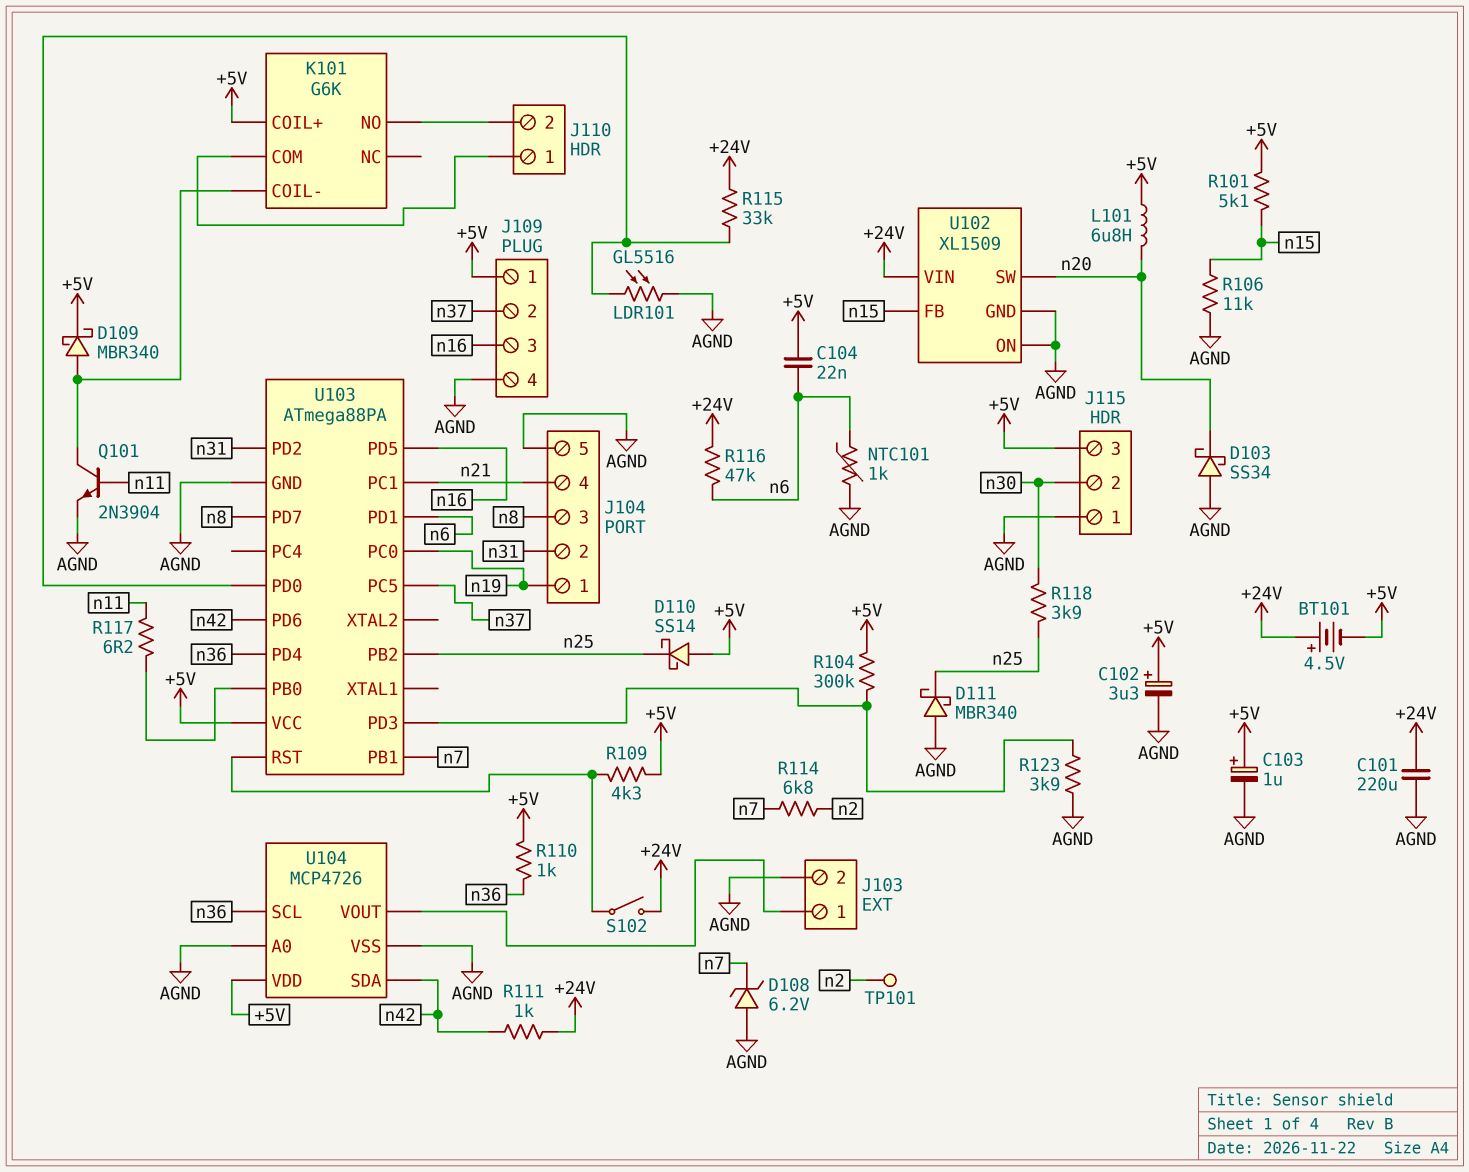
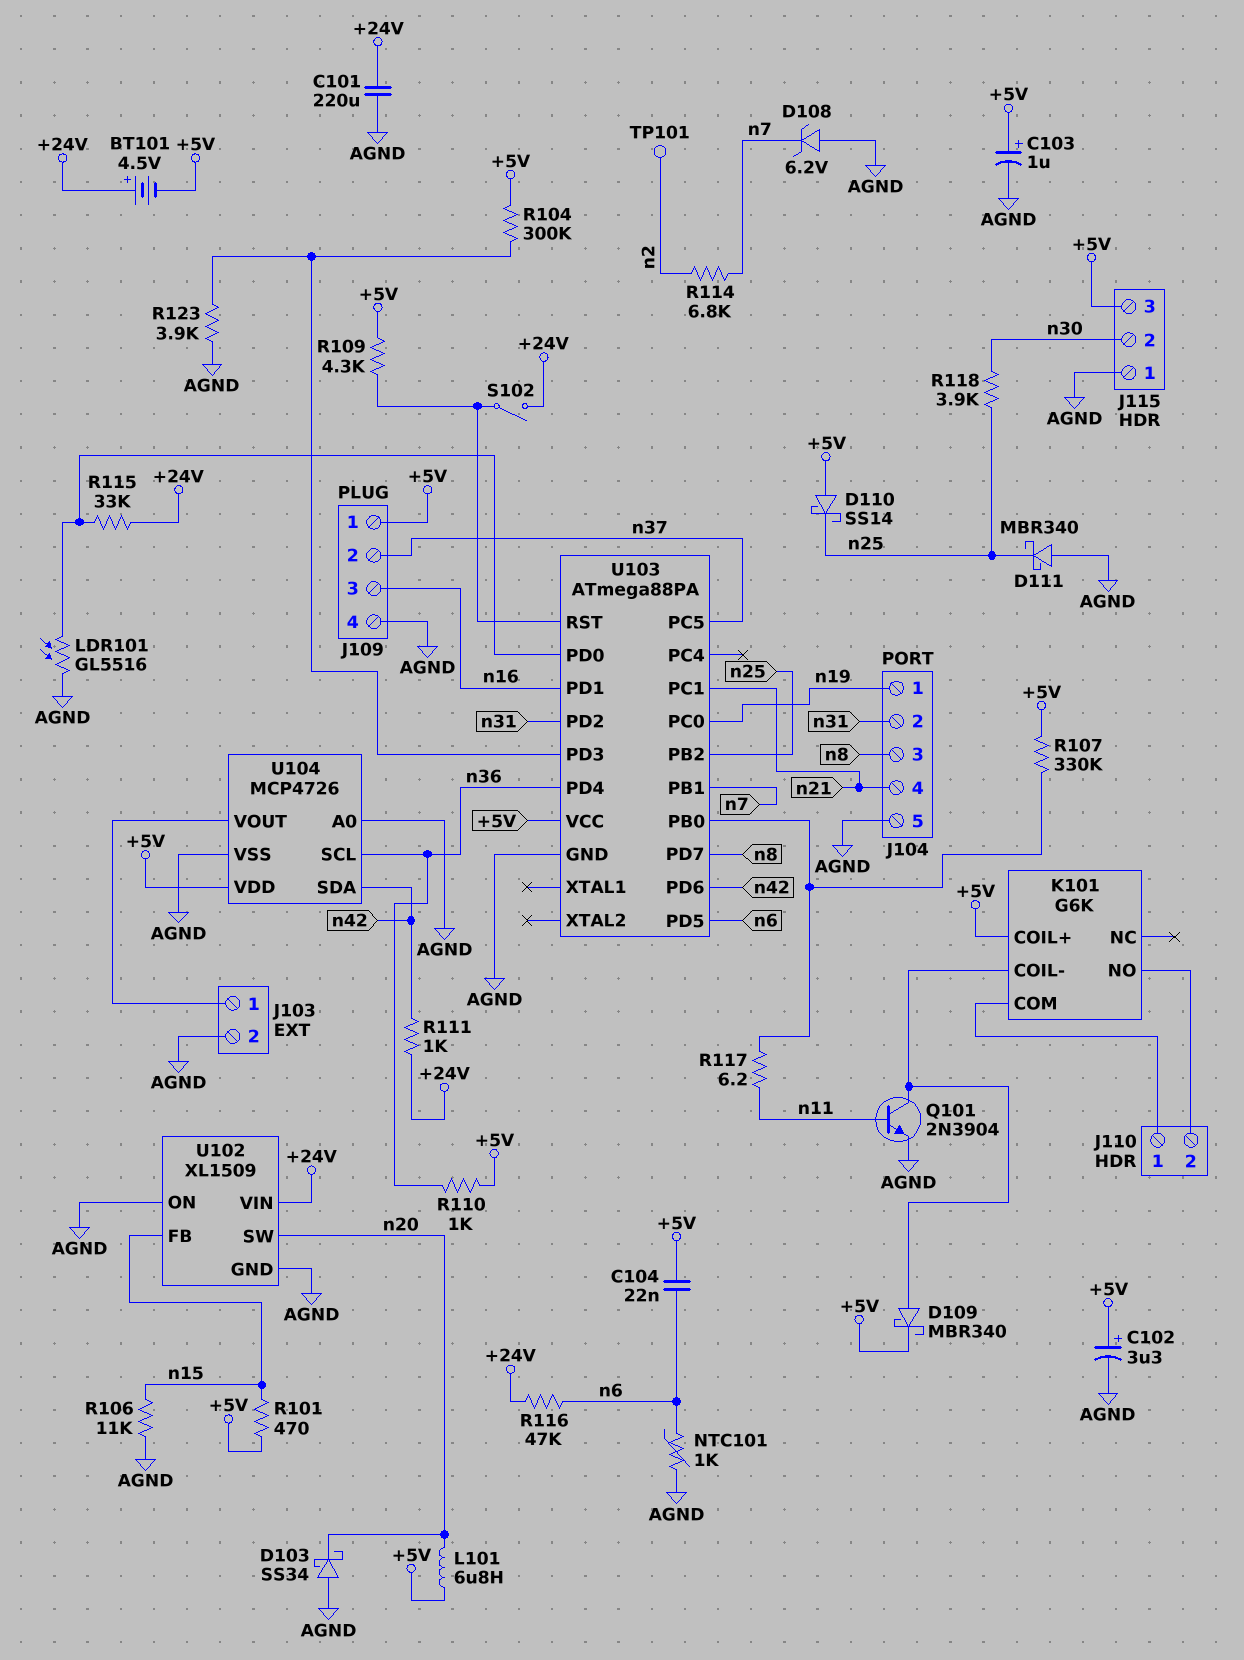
R101: 5.1k (+5V, n15) -> 470 (+5V, n15)
R107: none -> 330k (+5V, U103/PB0)
U103 pin PD1: n6 -> n16
U103 pin PD5: n16 -> n6

